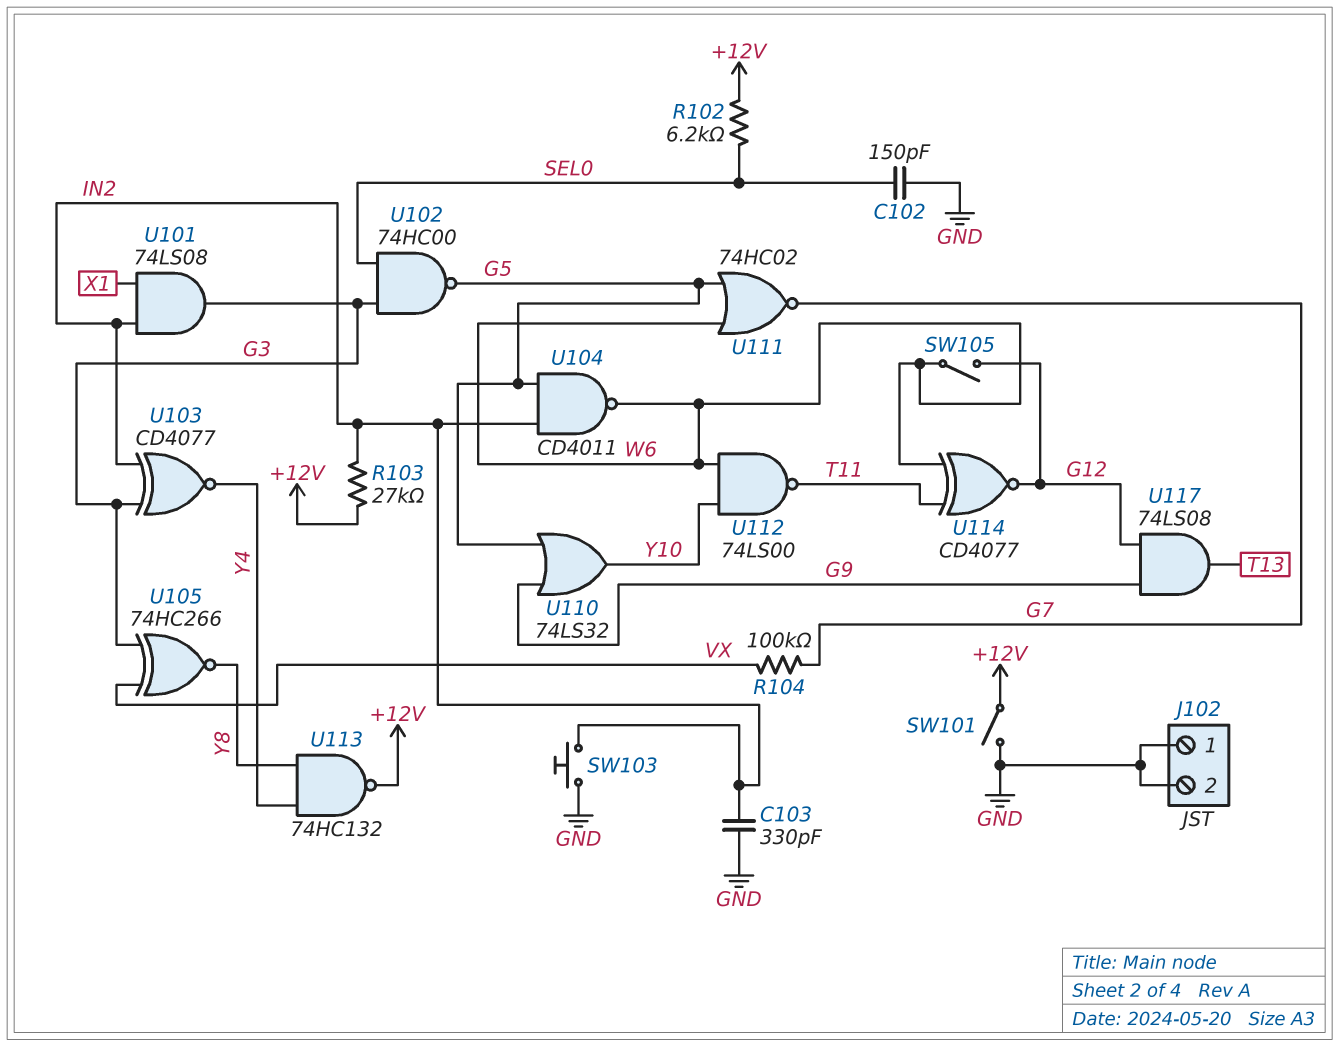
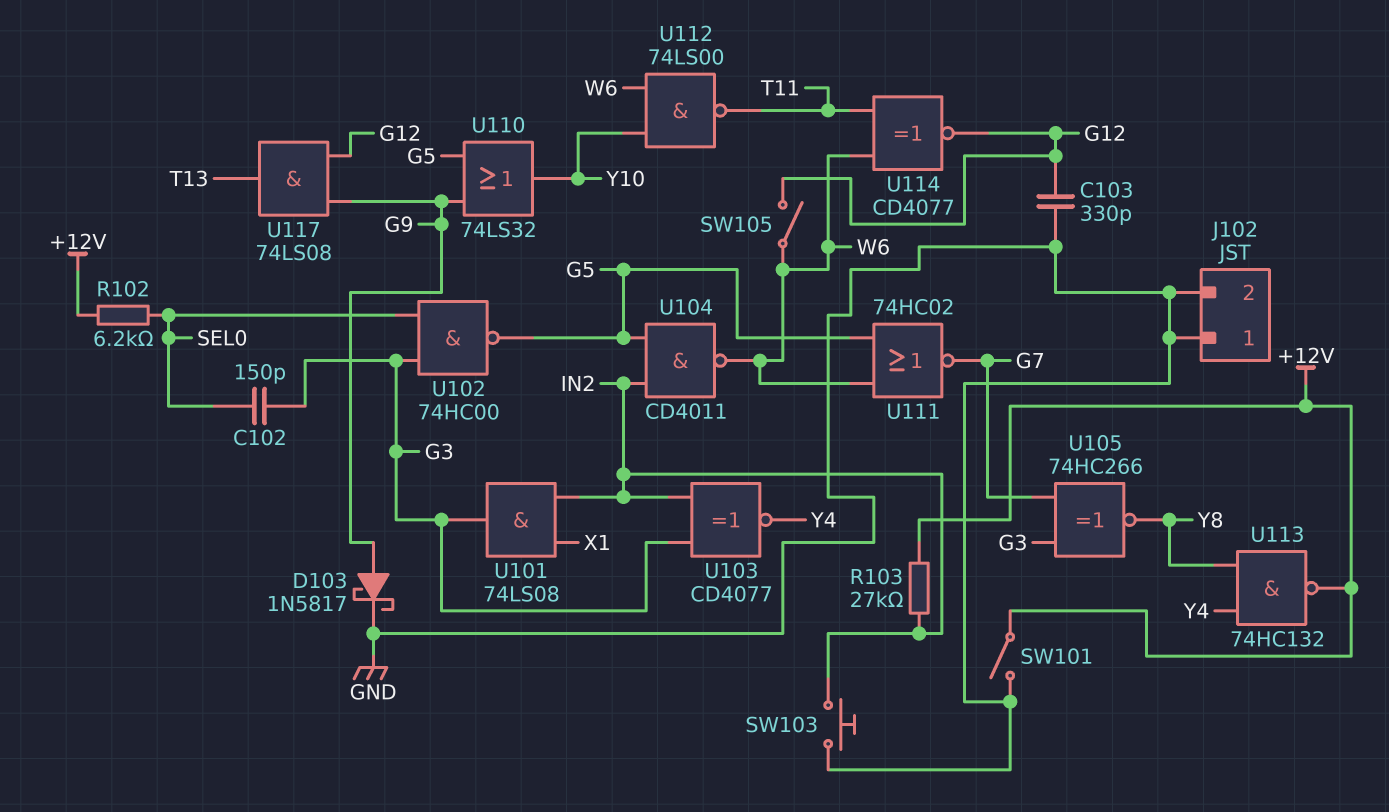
C102: 150pF (GND, SEL0) -> 150pF (G3, SEL0)
C103: 330pF (GND, IN2) -> 330pF (G12, GND)
D103: none -> schottky 1N5817 (A G9, K GND)
R104: 100k (G7, VX) -> none
U105: XNOR 74HC266 (in G3, in VX, out Y8) -> XNOR 74HC266 (in G3, in G7, out Y8)

